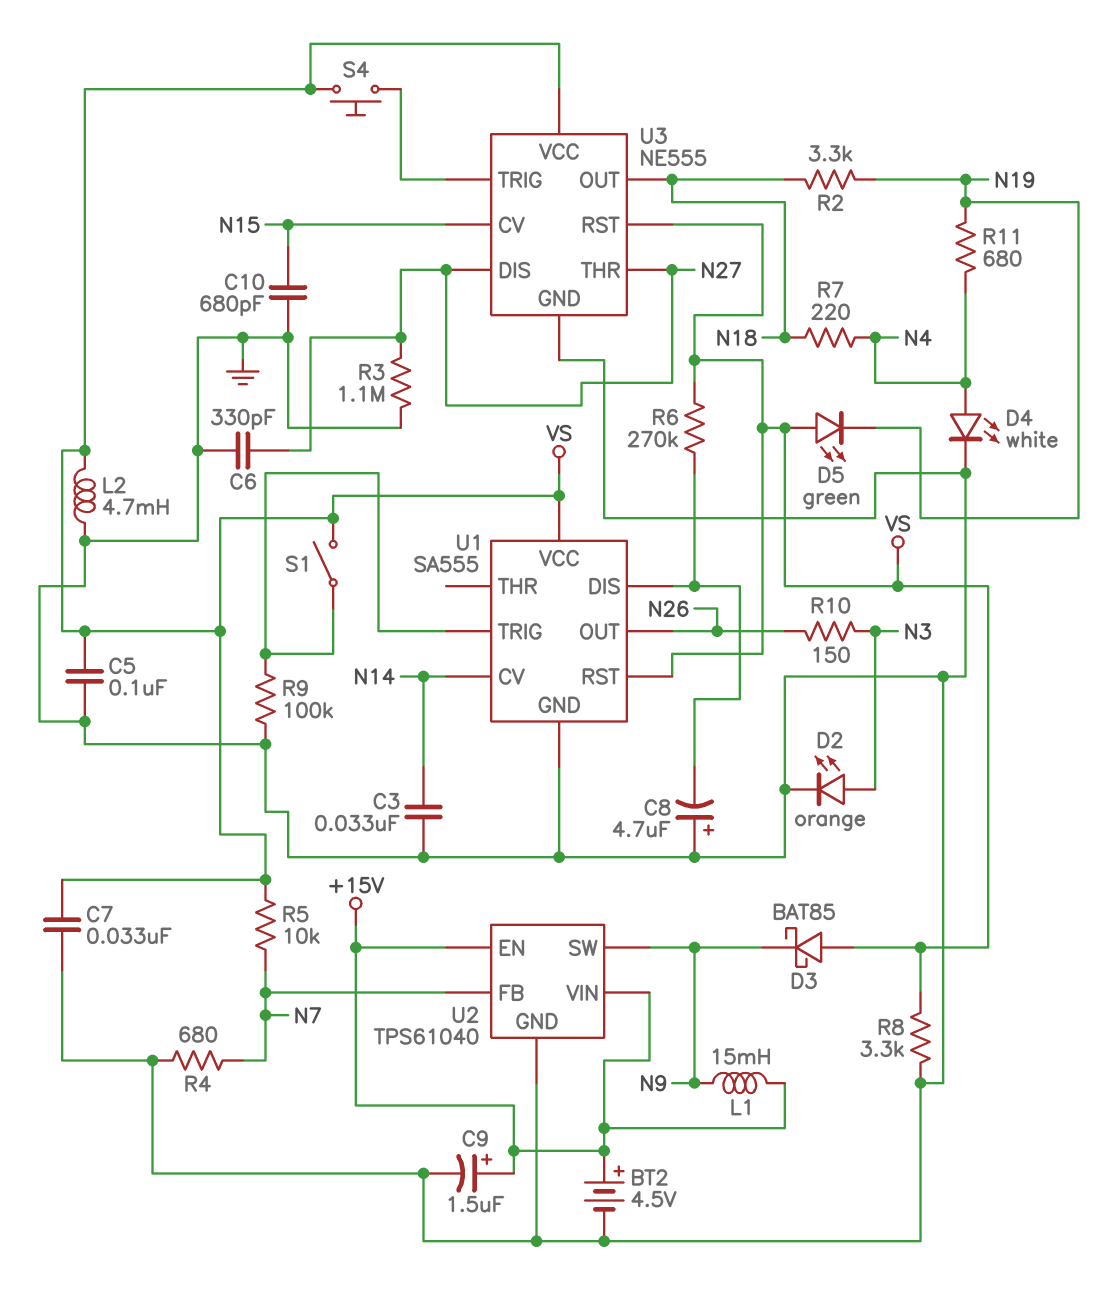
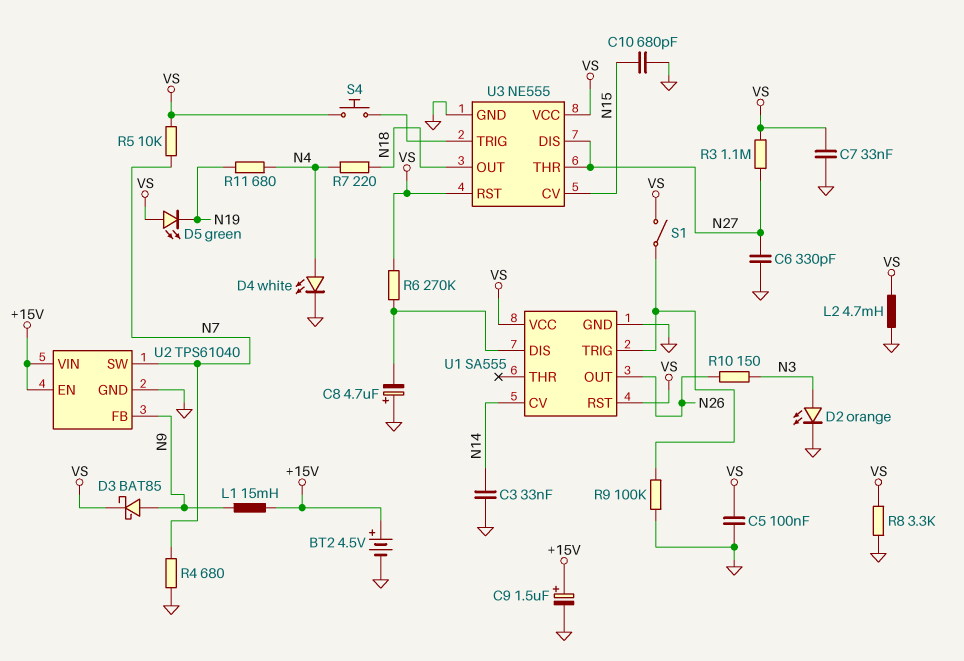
D3: schottky BAT85 (A VS, K N9) -> schottky BAT85 (A N9, K VS)
R2: 3.3k (N18, N19) -> none
R3: 1.1M (GND, N27) -> 1.1M (N27, VS)
U2 pin FB: N7 -> N9
U2 pin SW: N9 -> N7

